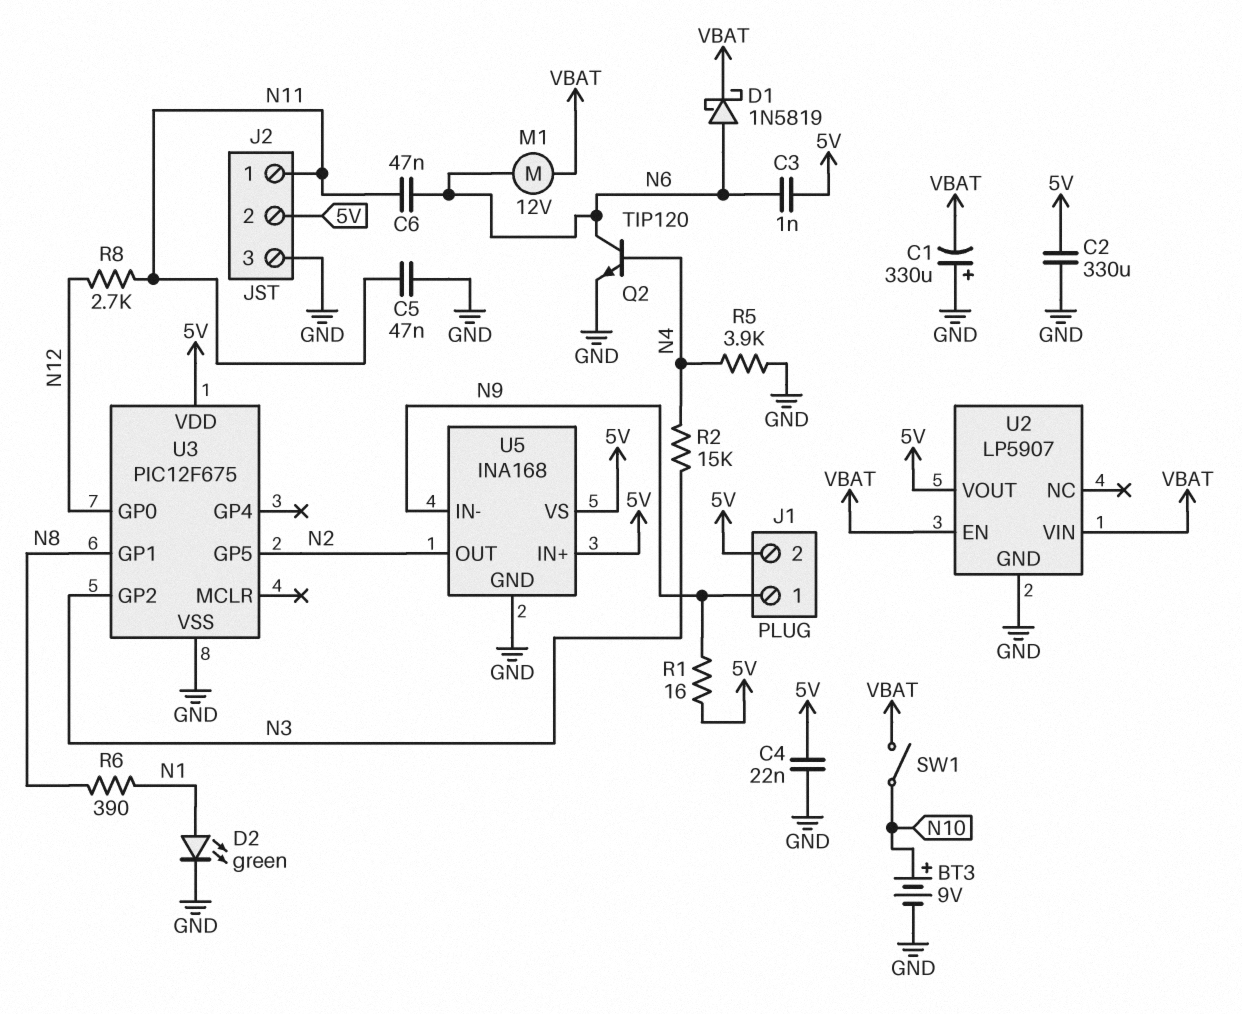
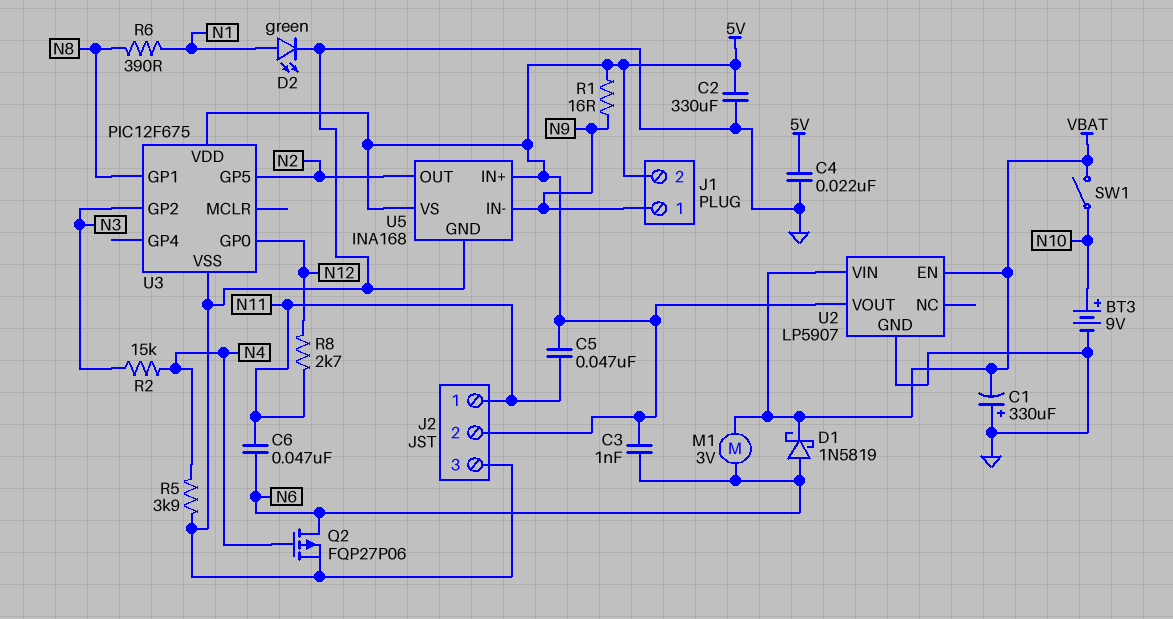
C5: 47nF (GND, N11) -> 47nF (5V, N11)
M1: motor 12V (N6, VBAT) -> motor 3V (N6, VBAT)
Q2: NPN TIP120 (B N4, C N6, E GND) -> PMOS FQP27P06 (G N4, D N6, S GND)

